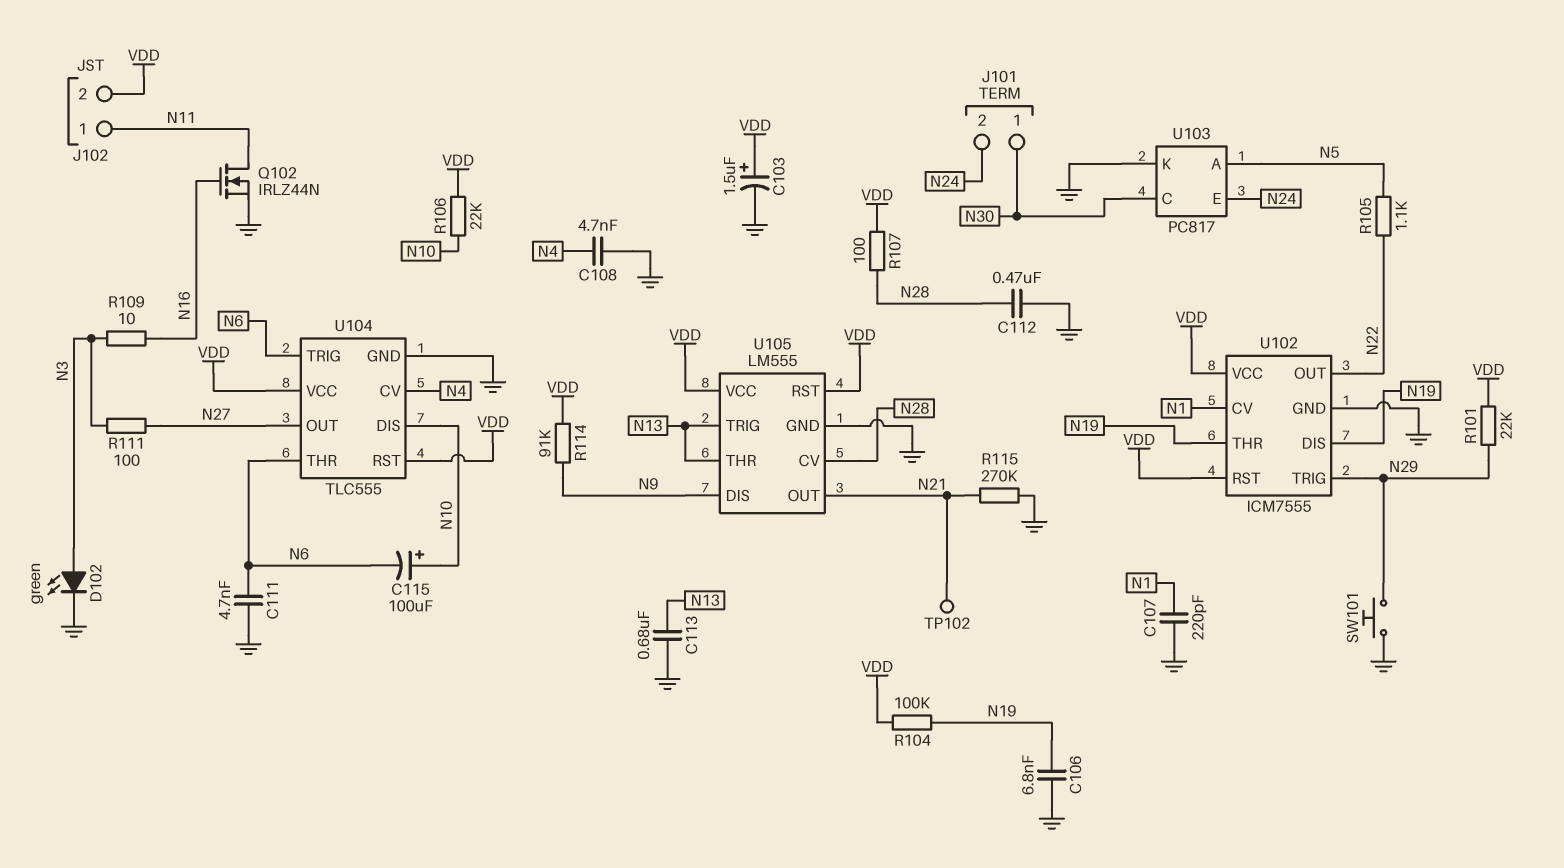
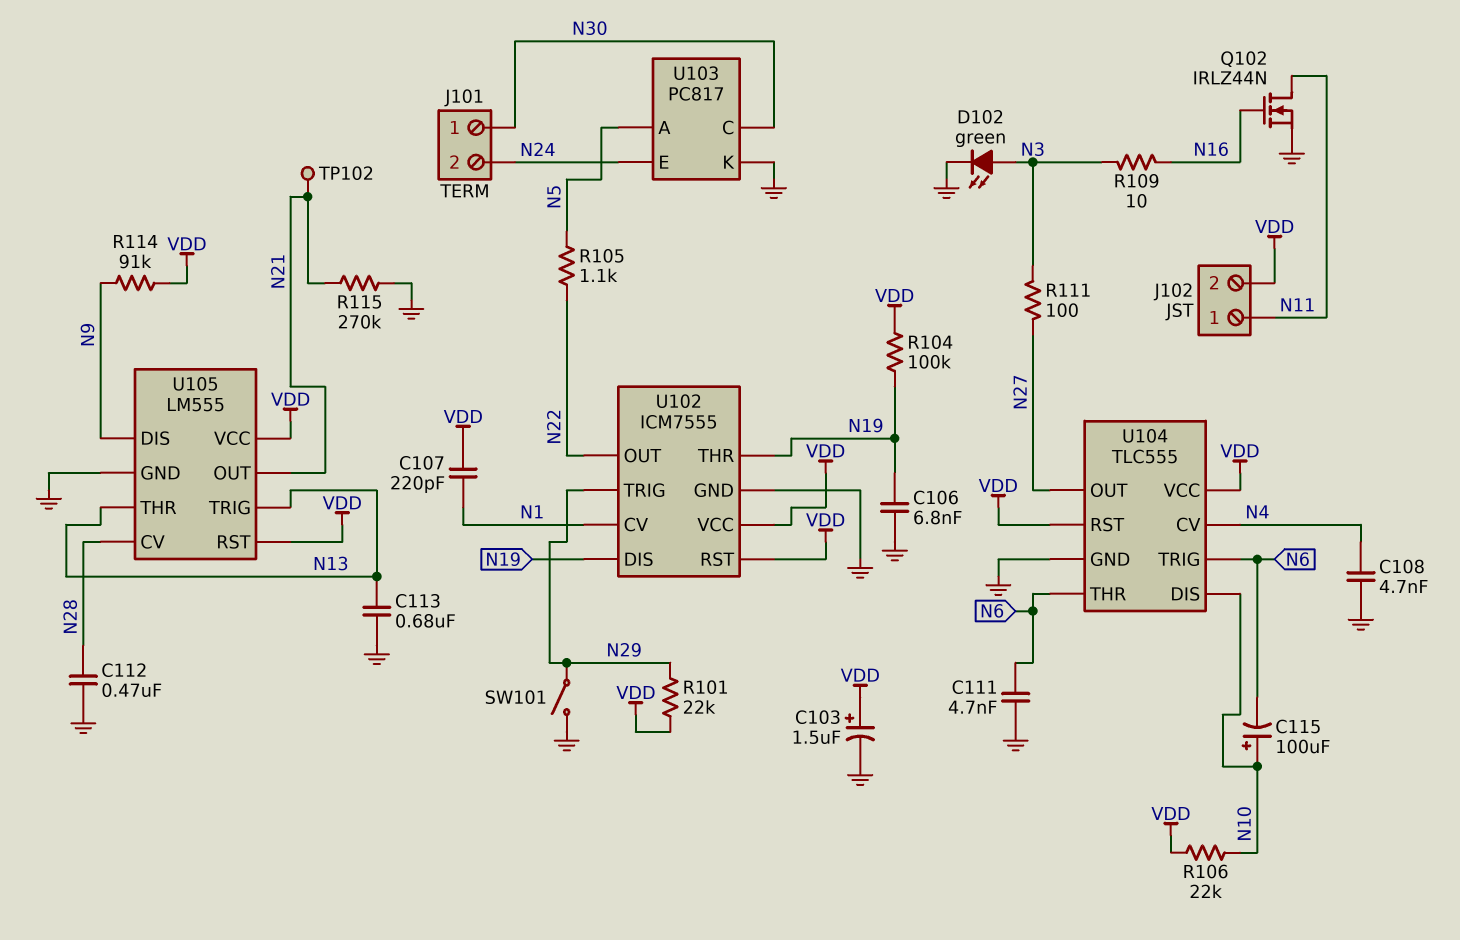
C107: 220pF (GND, N1) -> 220pF (N1, VDD)
R107: 100 (N28, VDD) -> none
SW101: button (GND, N29) -> switch (GND, N29)

